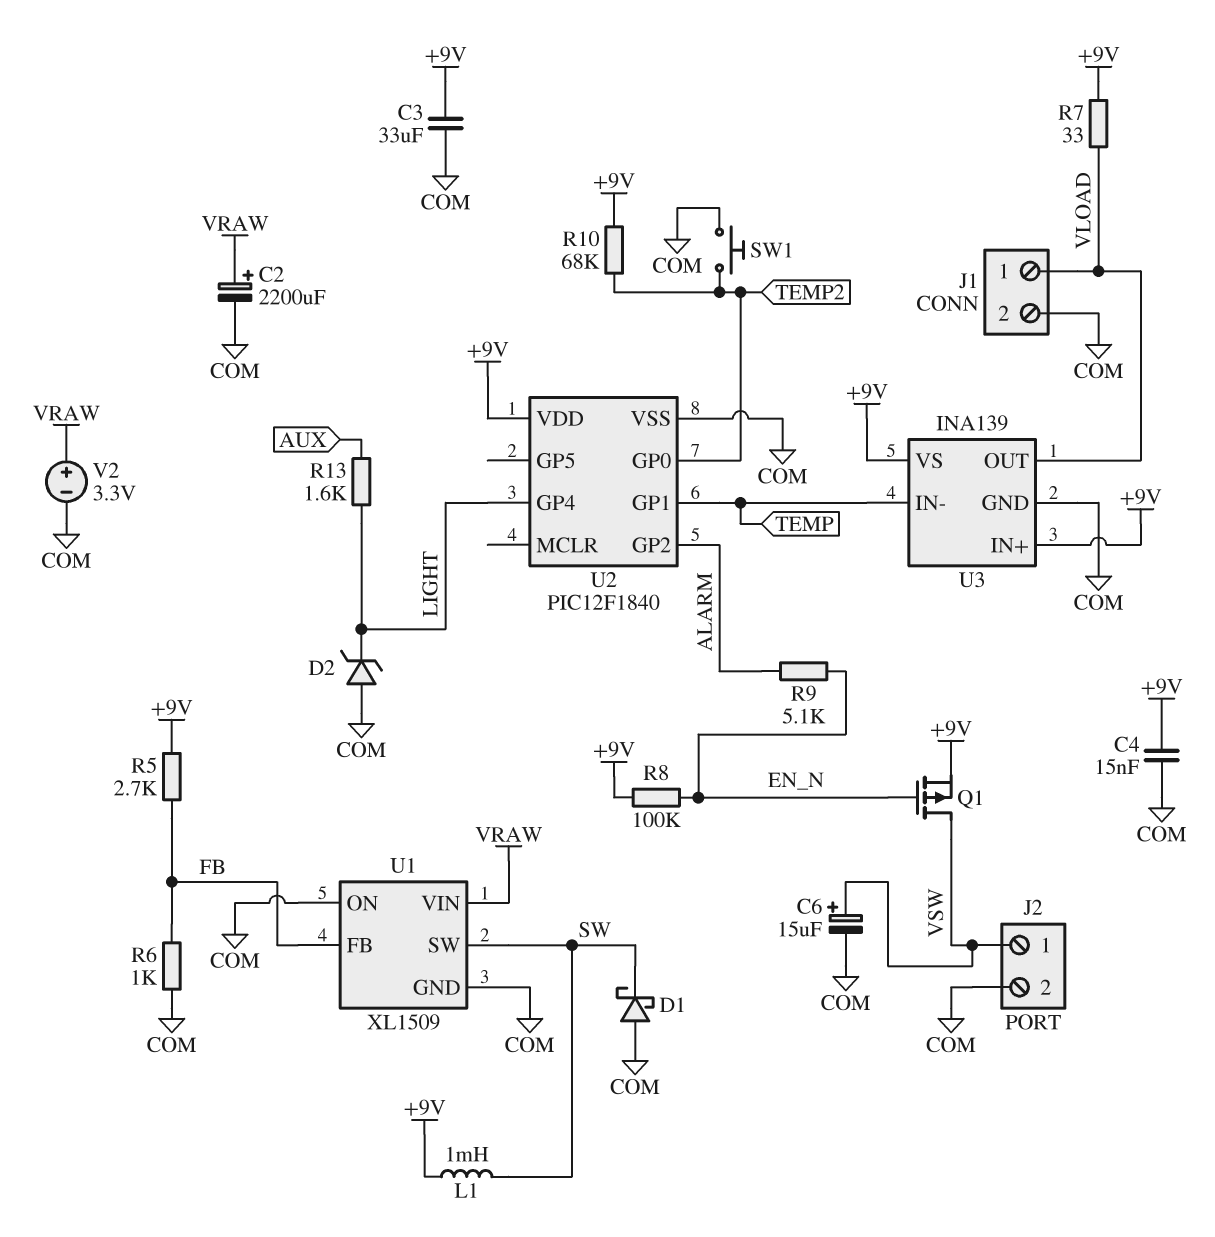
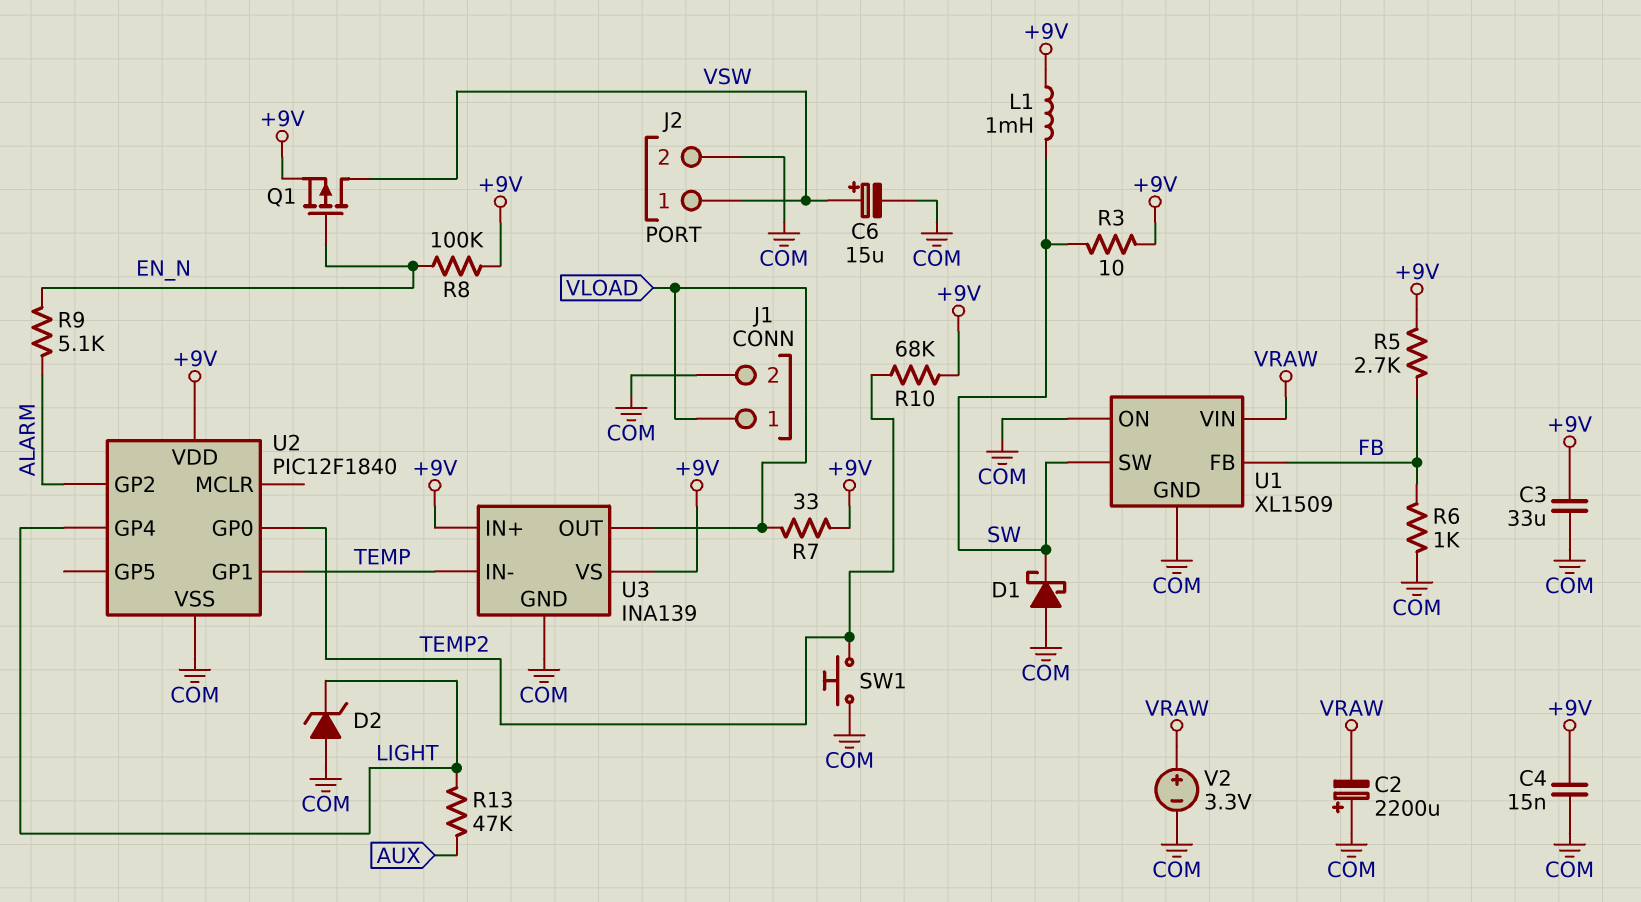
C2: 2200uF (plus VRAW, minus COM) -> 2200uF (plus COM, minus VRAW)
R3: none -> 10 (+9V, SW)
R13: 1.6k (AUX, LIGHT) -> 47k (AUX, LIGHT)

